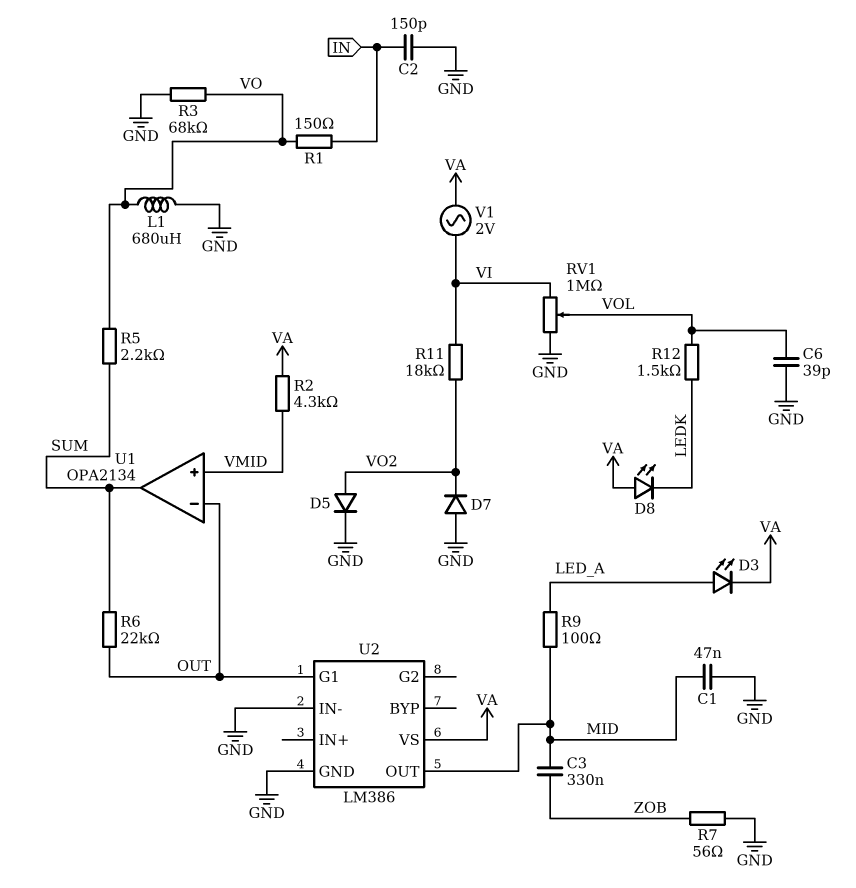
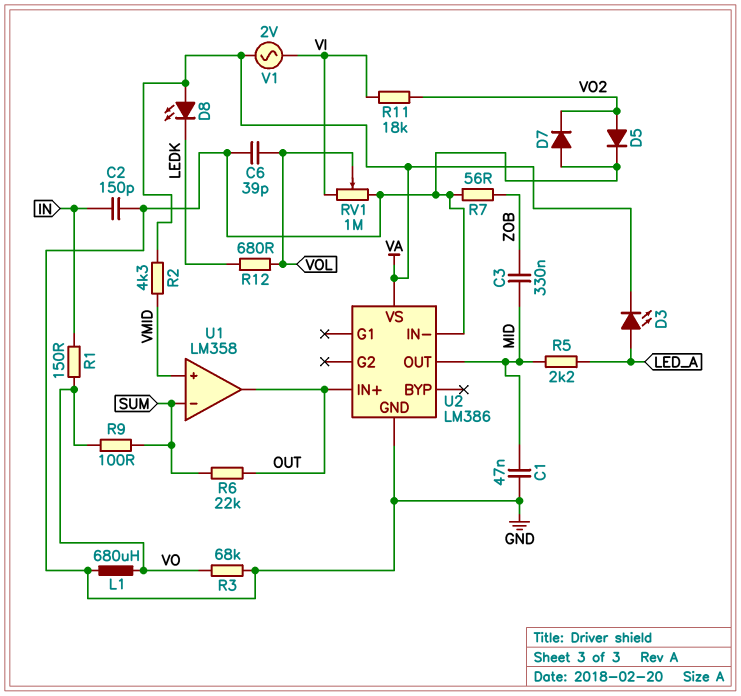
R5: 2.2k (SUM, VO) -> 2.2k (LED_A, MID)
R9: 100 (LED_A, MID) -> 100 (SUM, VO)
R12: 1.5k (LEDK, VOL) -> 680 (LEDK, VOL)
U1: OPA2134 -> LM358
U1 pin in-: OUT -> SUM
U1 pin out: SUM -> OUT
U2 pin G1: OUT -> none
U2 pin IN+: none -> OUT

